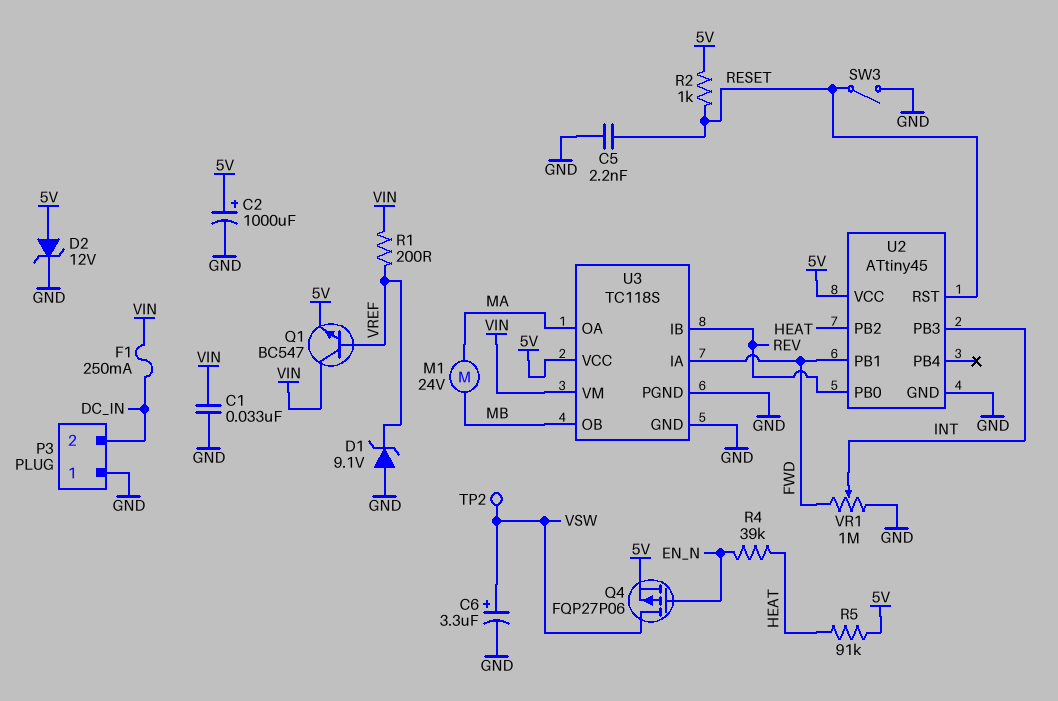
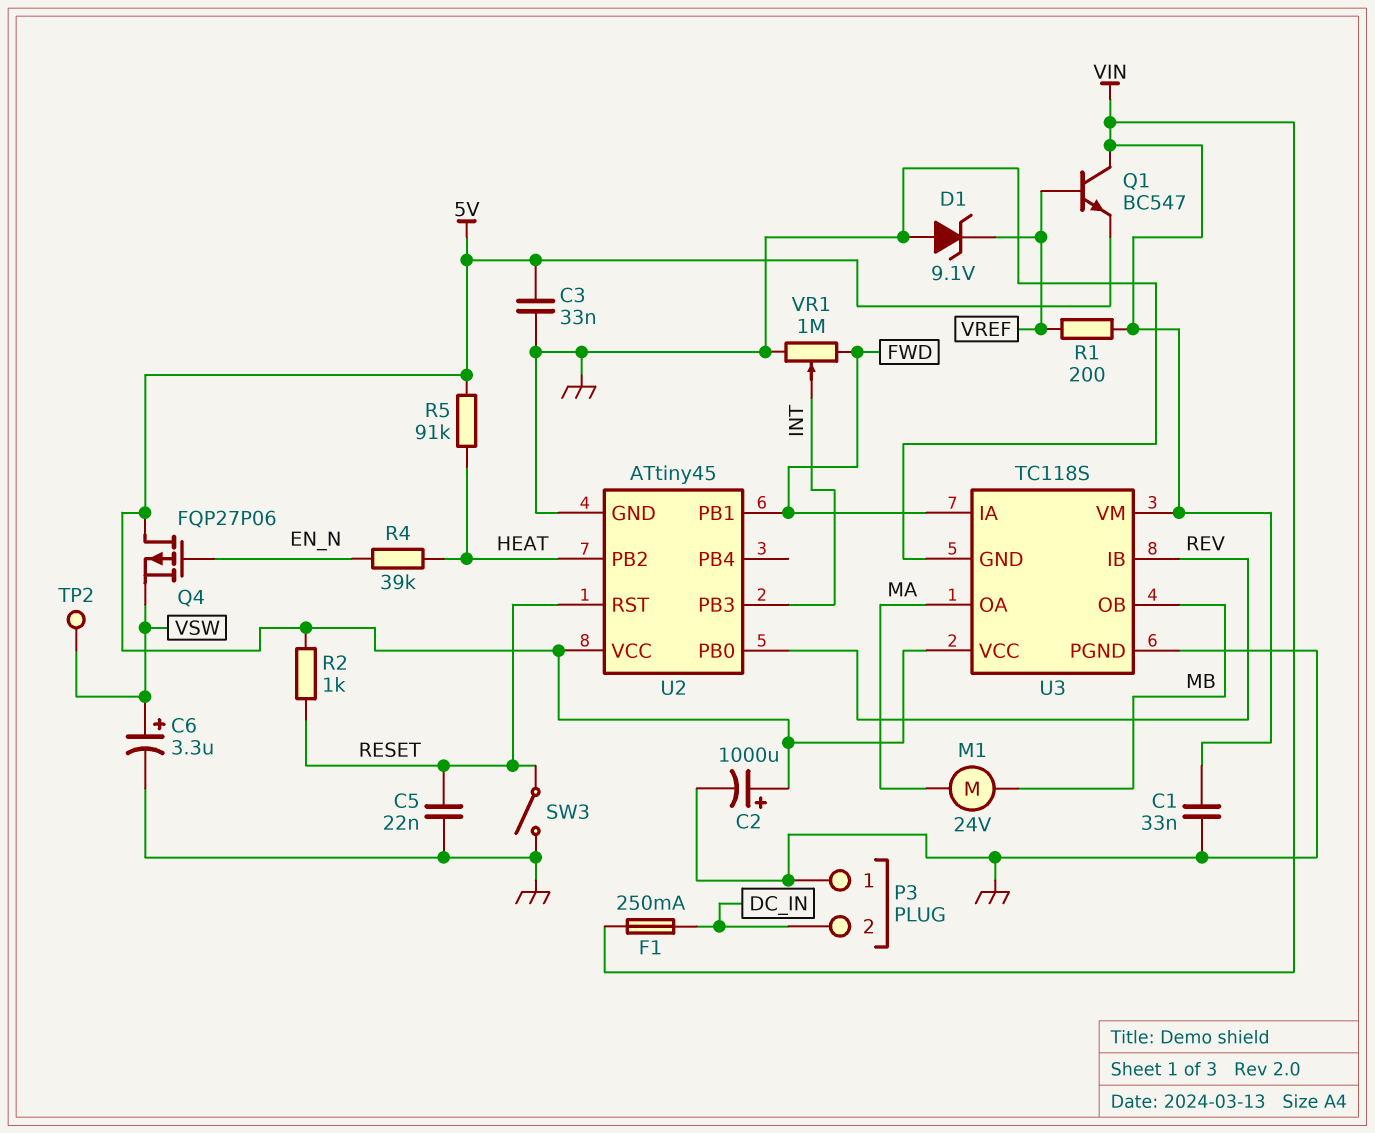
C3: none -> 33nF (5V, GND)
C5: 2.2nF (GND, RESET) -> 22nF (GND, RESET)
D2: zener 12V (A 5V, K GND) -> none
Q4: PMOS FQP27P06 (G EN_N, D VSW, S 5V) -> PMOS FQP27P06 (G EN_N, D 5V, S VSW)

